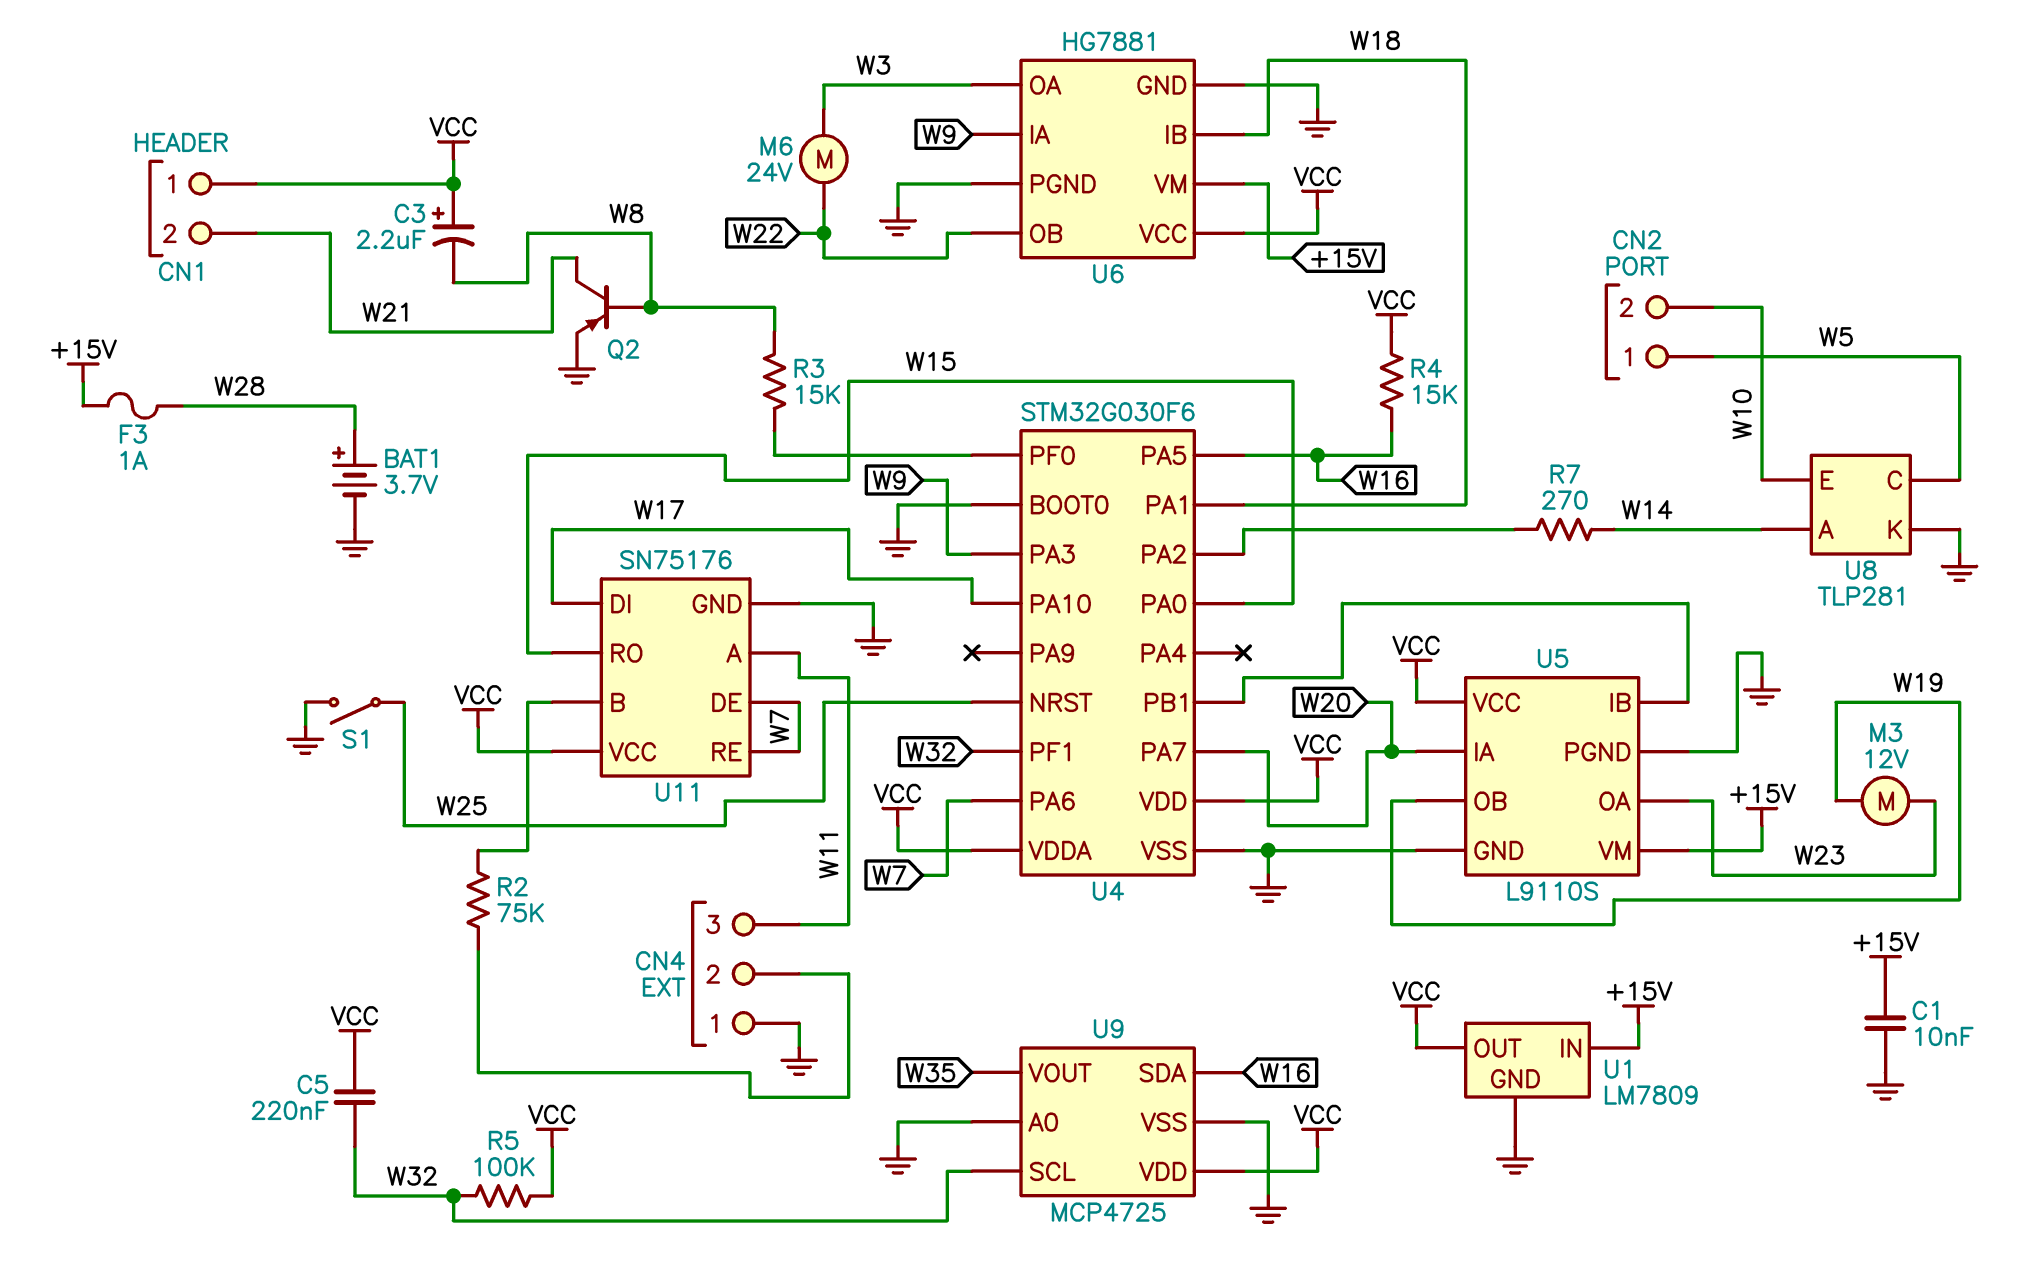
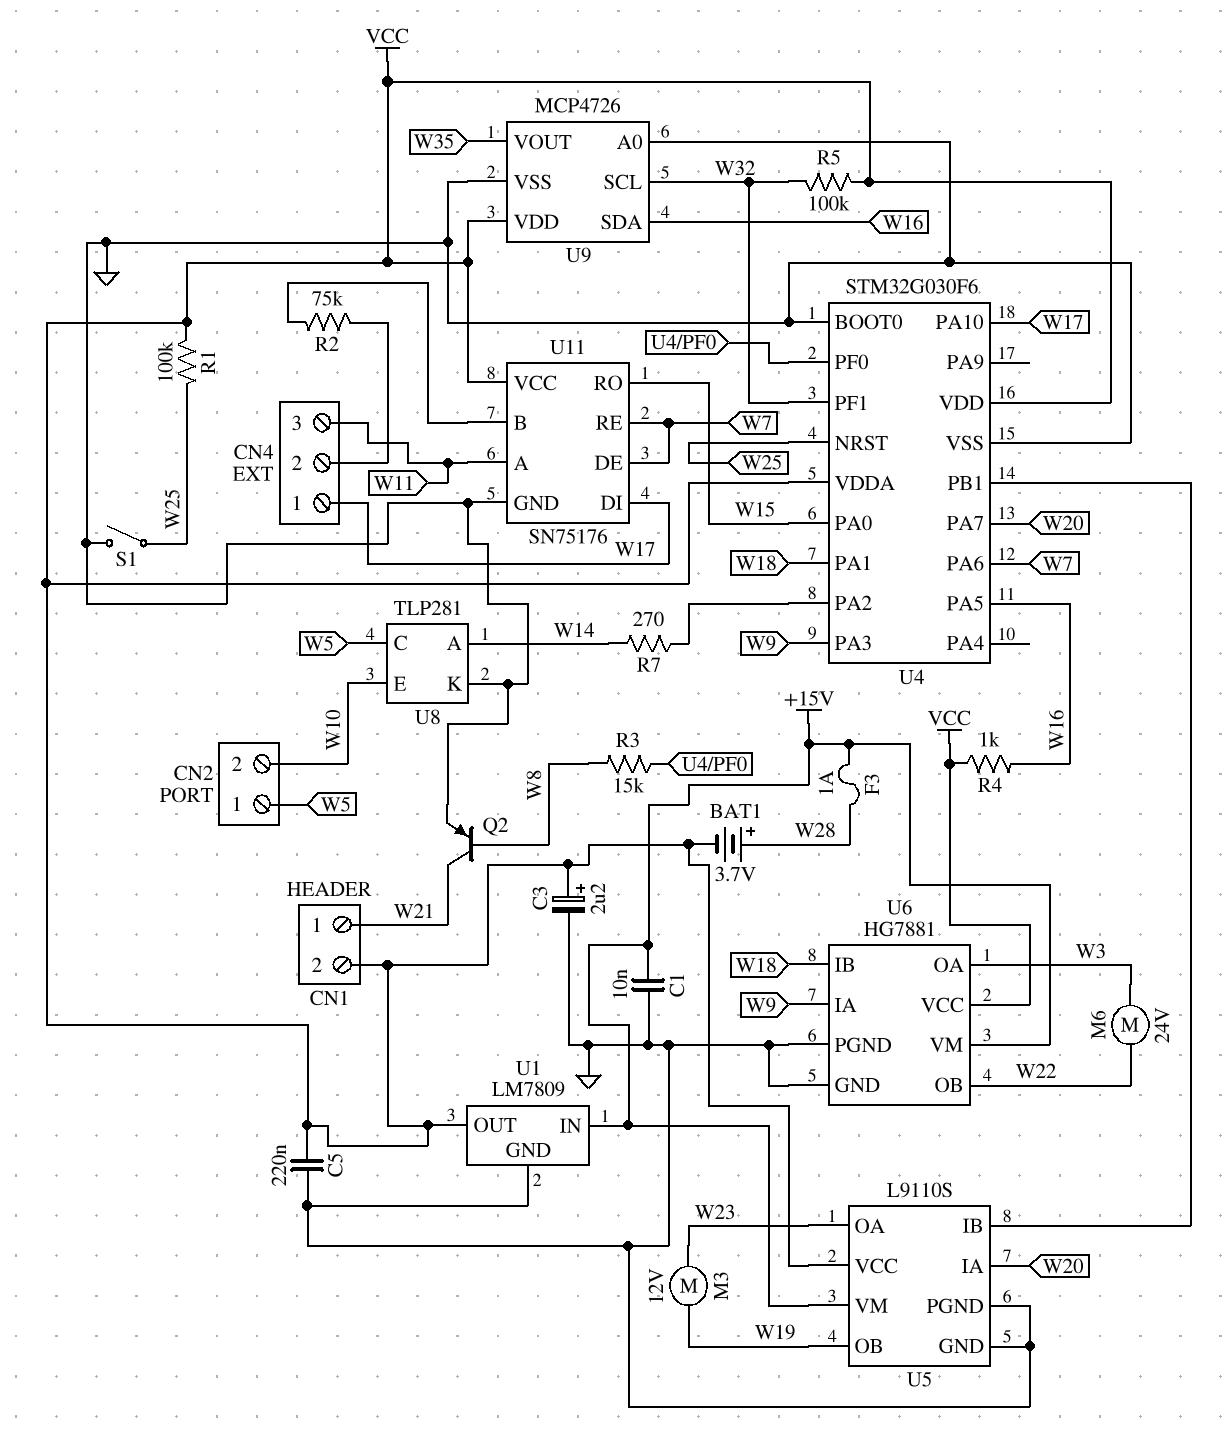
BAT1: 3.7V (plus W28, minus GND) -> 3.7V (plus W28, minus VCC)
C3: 2.2uF (plus VCC, minus W8) -> 2.2uF (plus VCC, minus GND)
C5: 220nF (VCC, W32) -> 220nF (GND, VCC)
CN1 pin 1: VCC -> W21
CN1 pin 2: W21 -> VCC
CN4 pin 1: GND -> W17
R1: none -> 100k (VCC, W25)
R4: 15k (VCC, W16) -> 1k (VCC, W16)
U9: MCP4725 -> MCP4726

